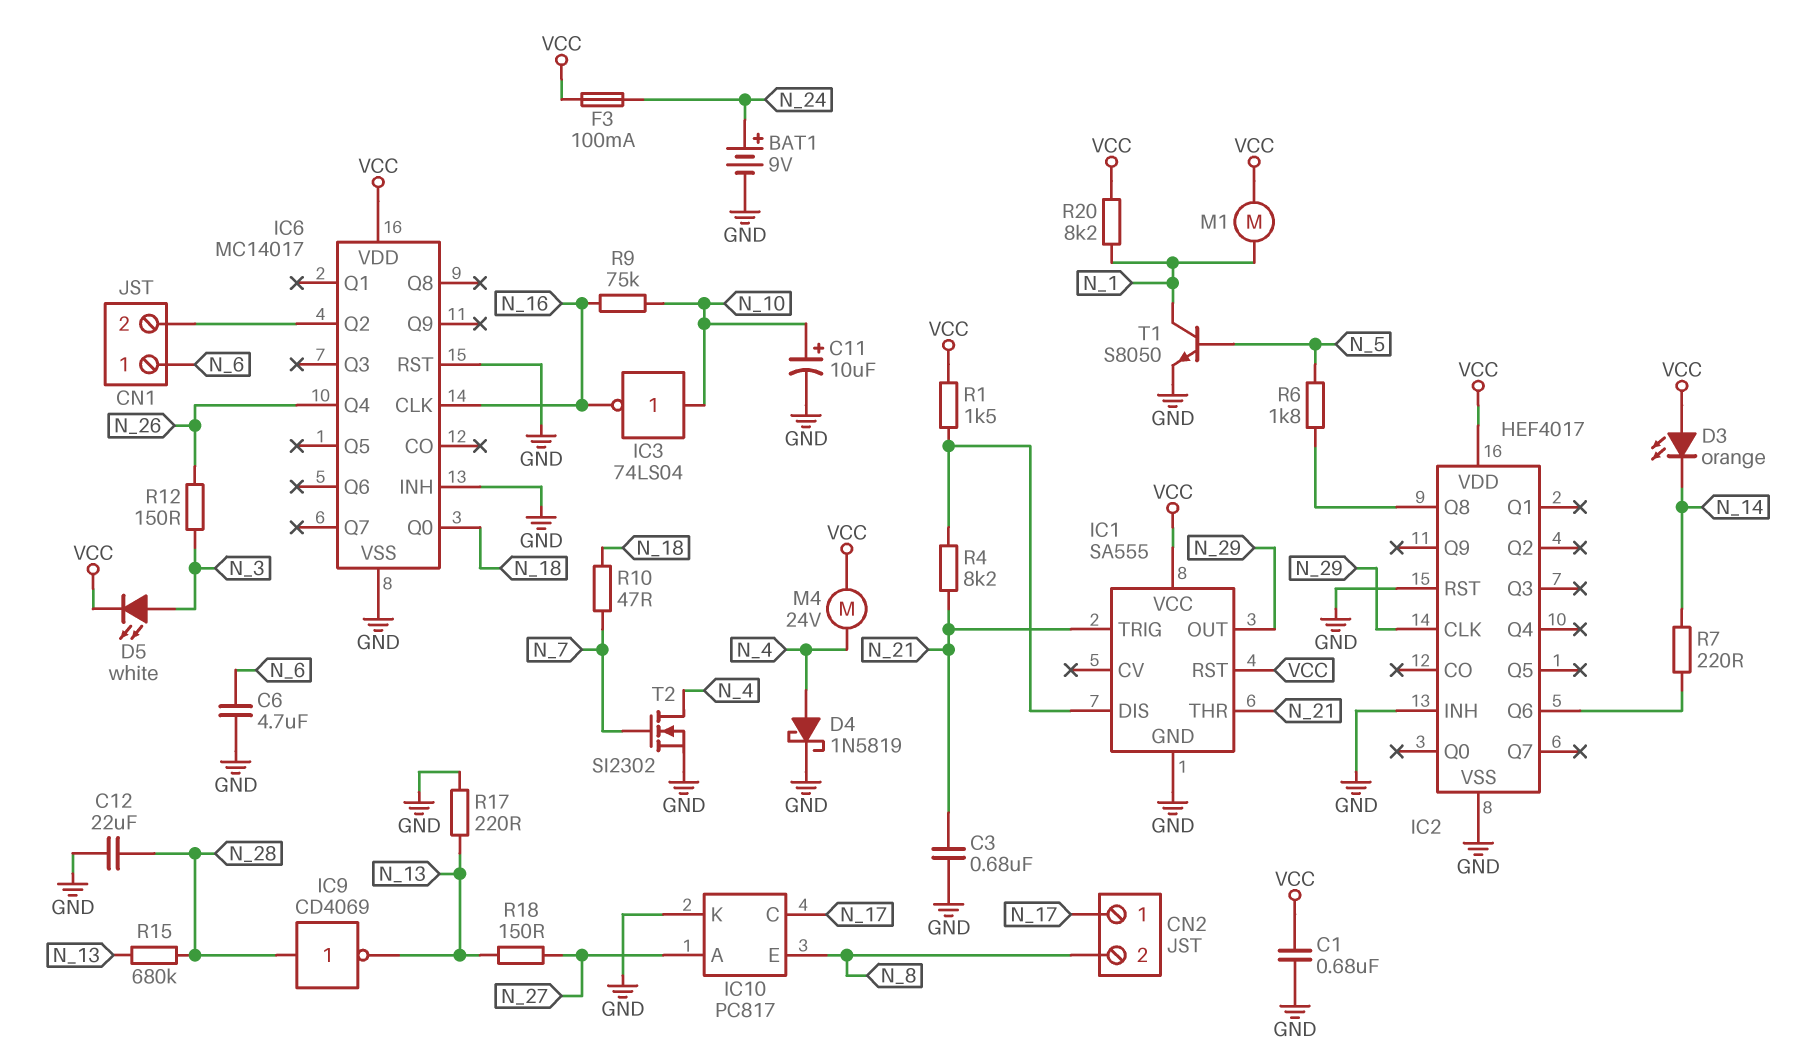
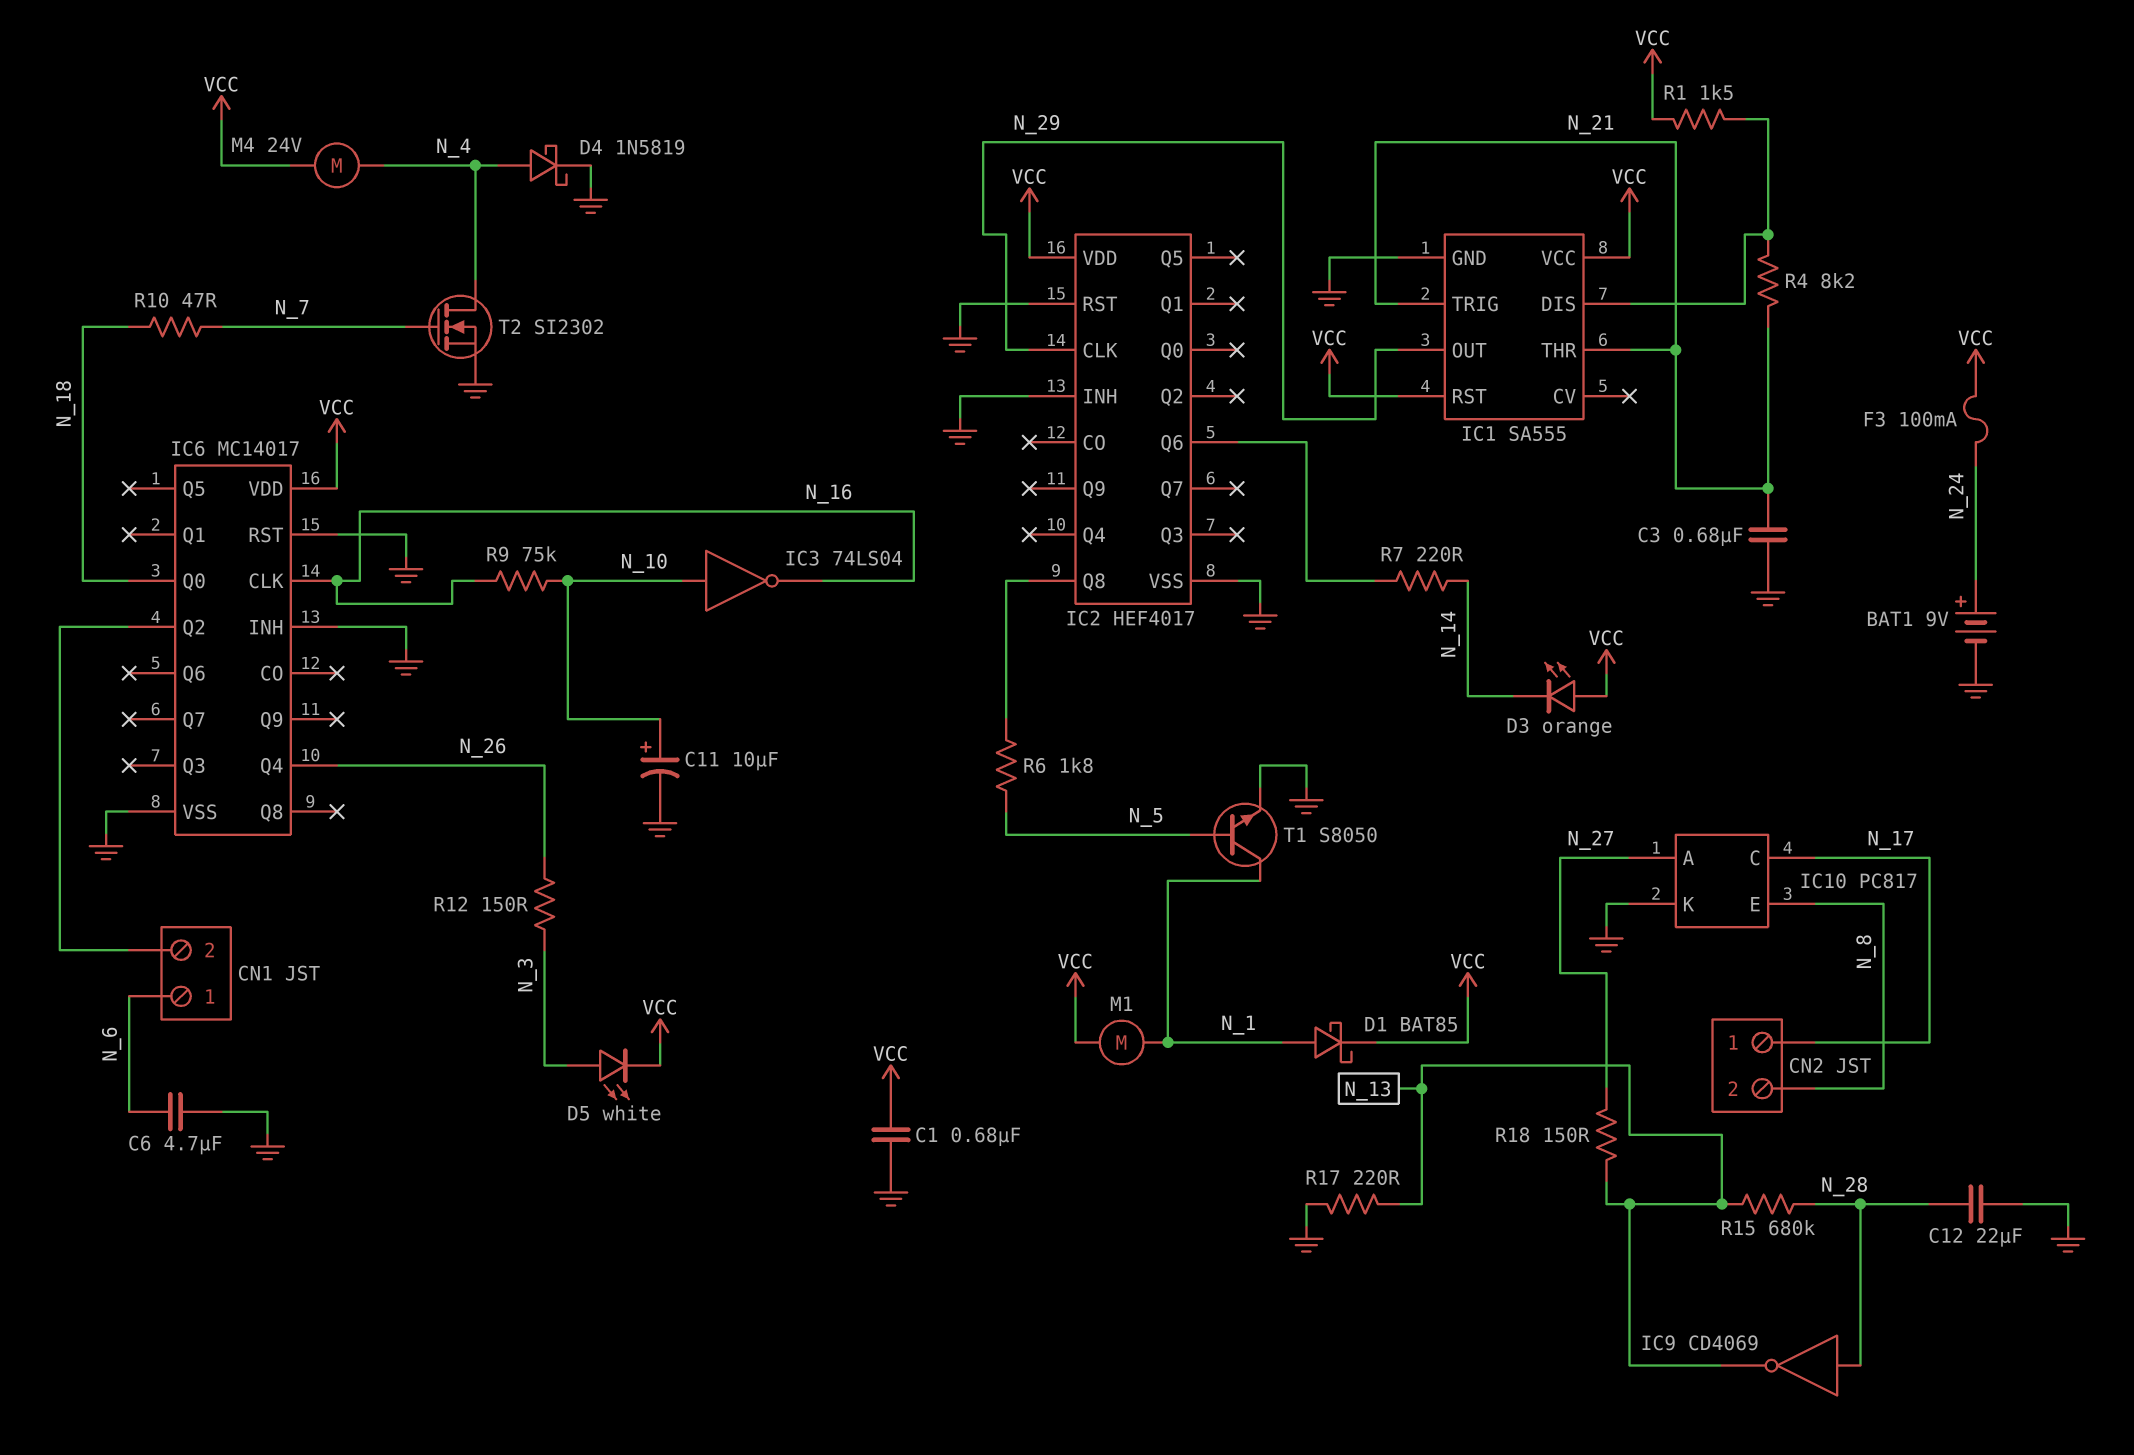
D1: none -> schottky BAT85 (A N_1, K VCC)
R20: 8.2k (N_1, VCC) -> none

